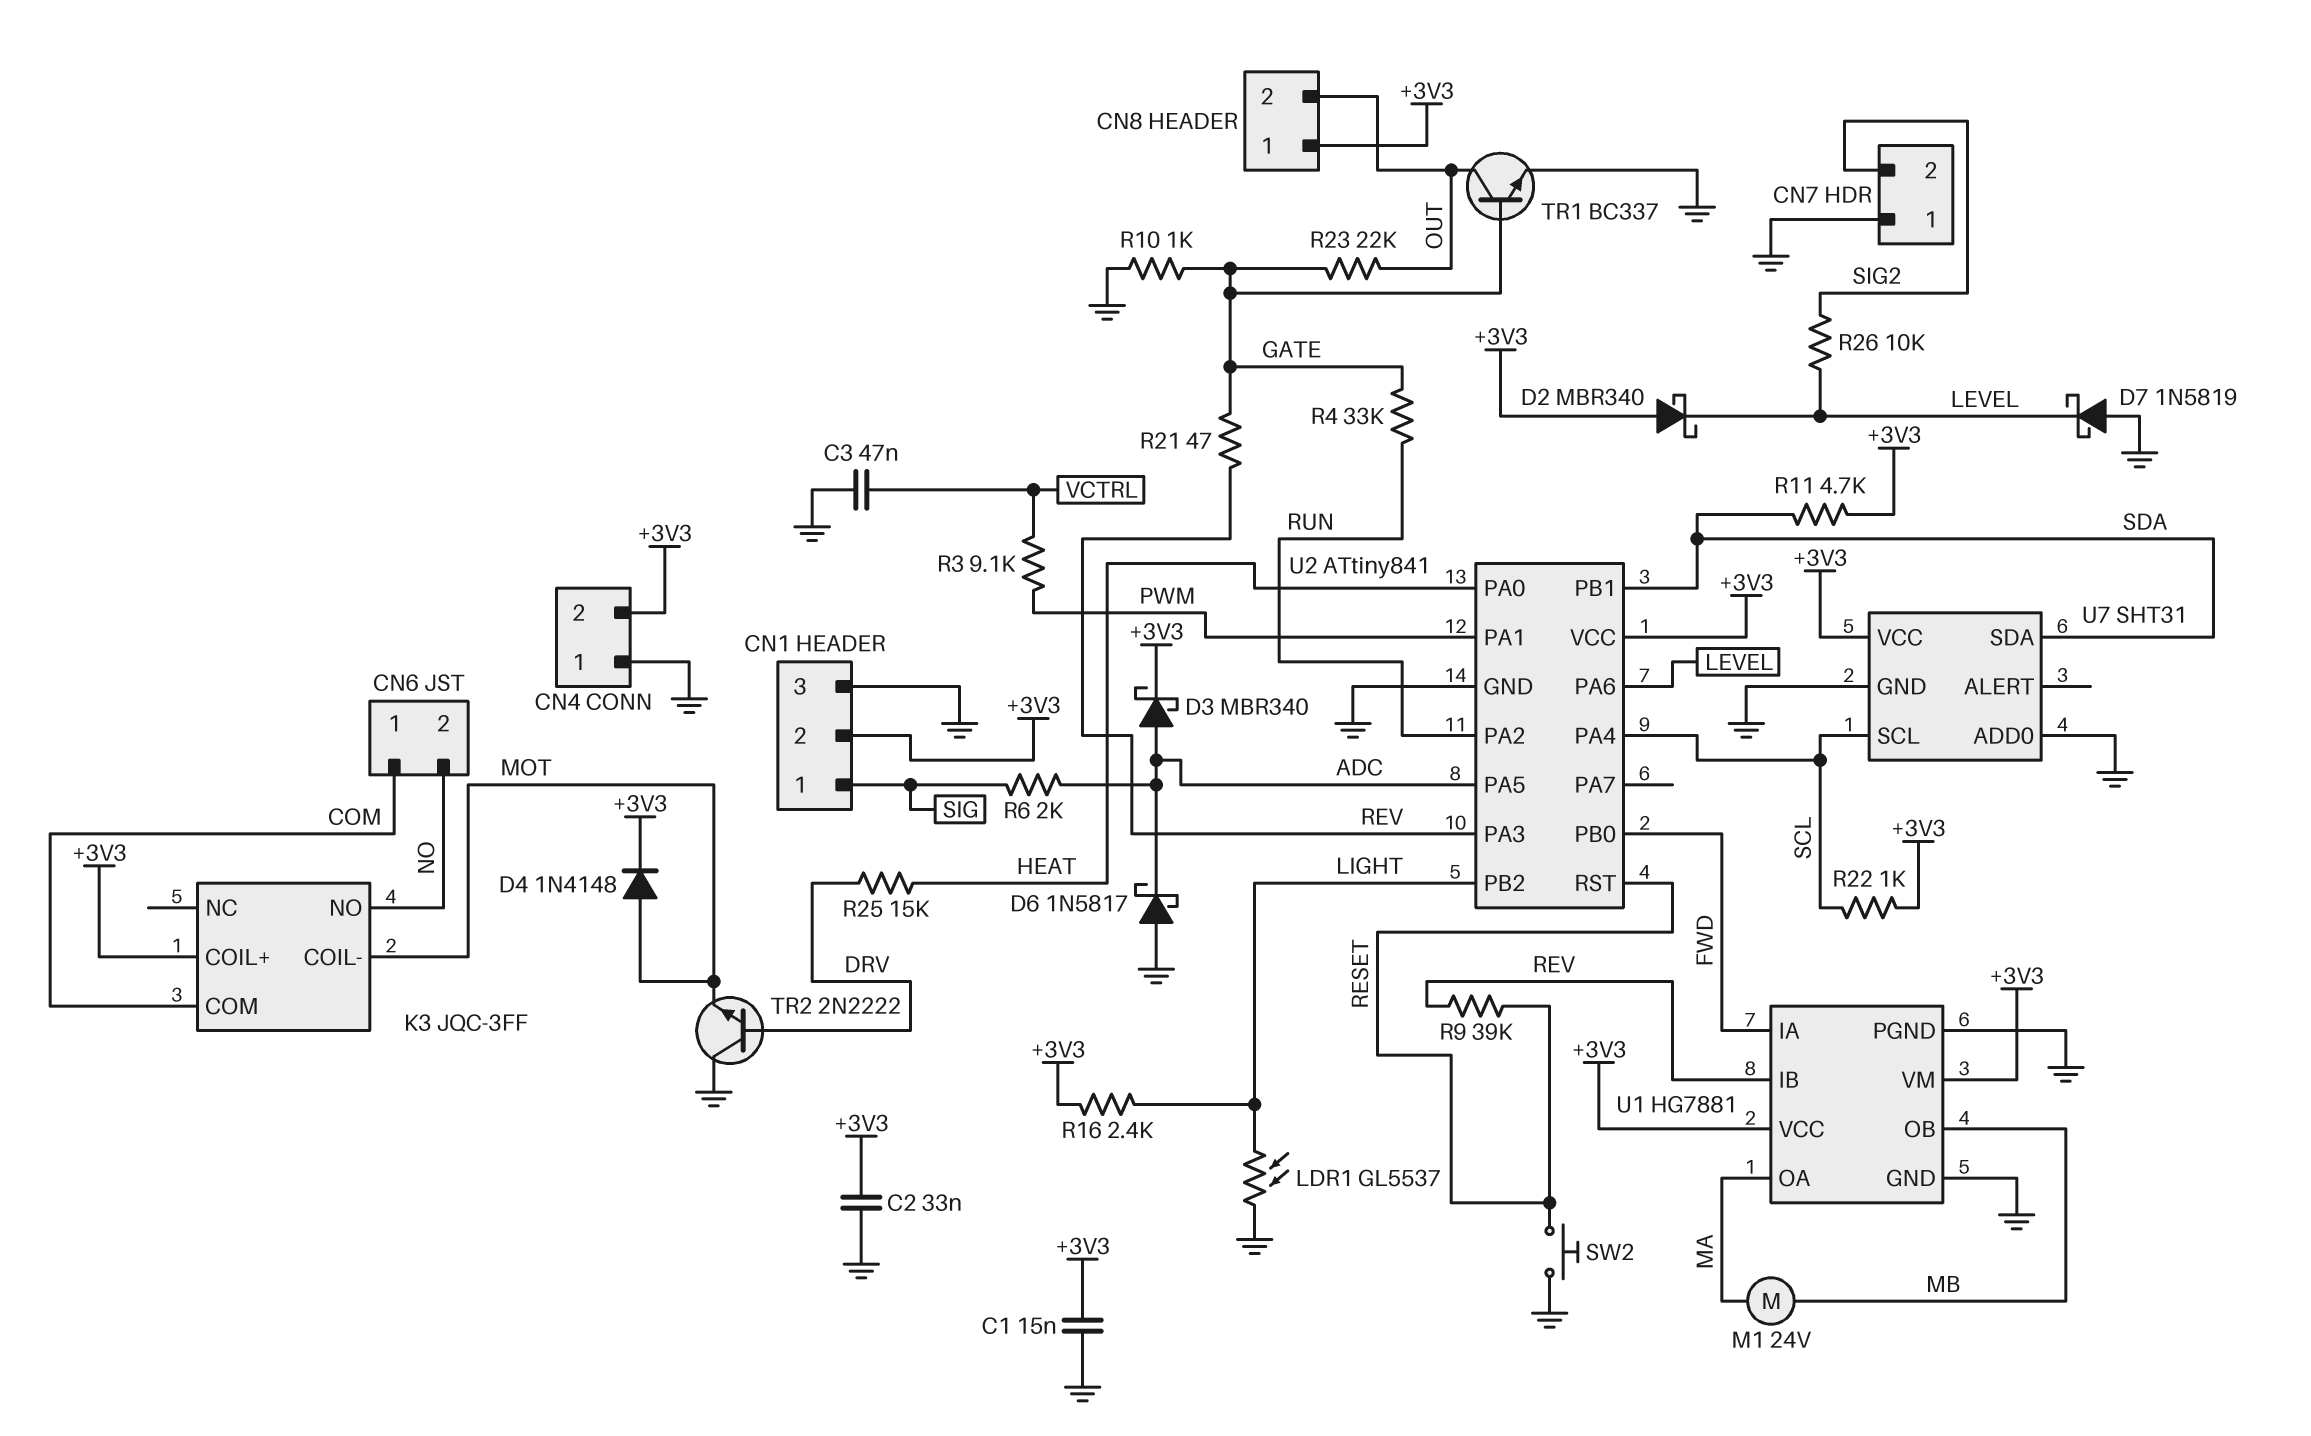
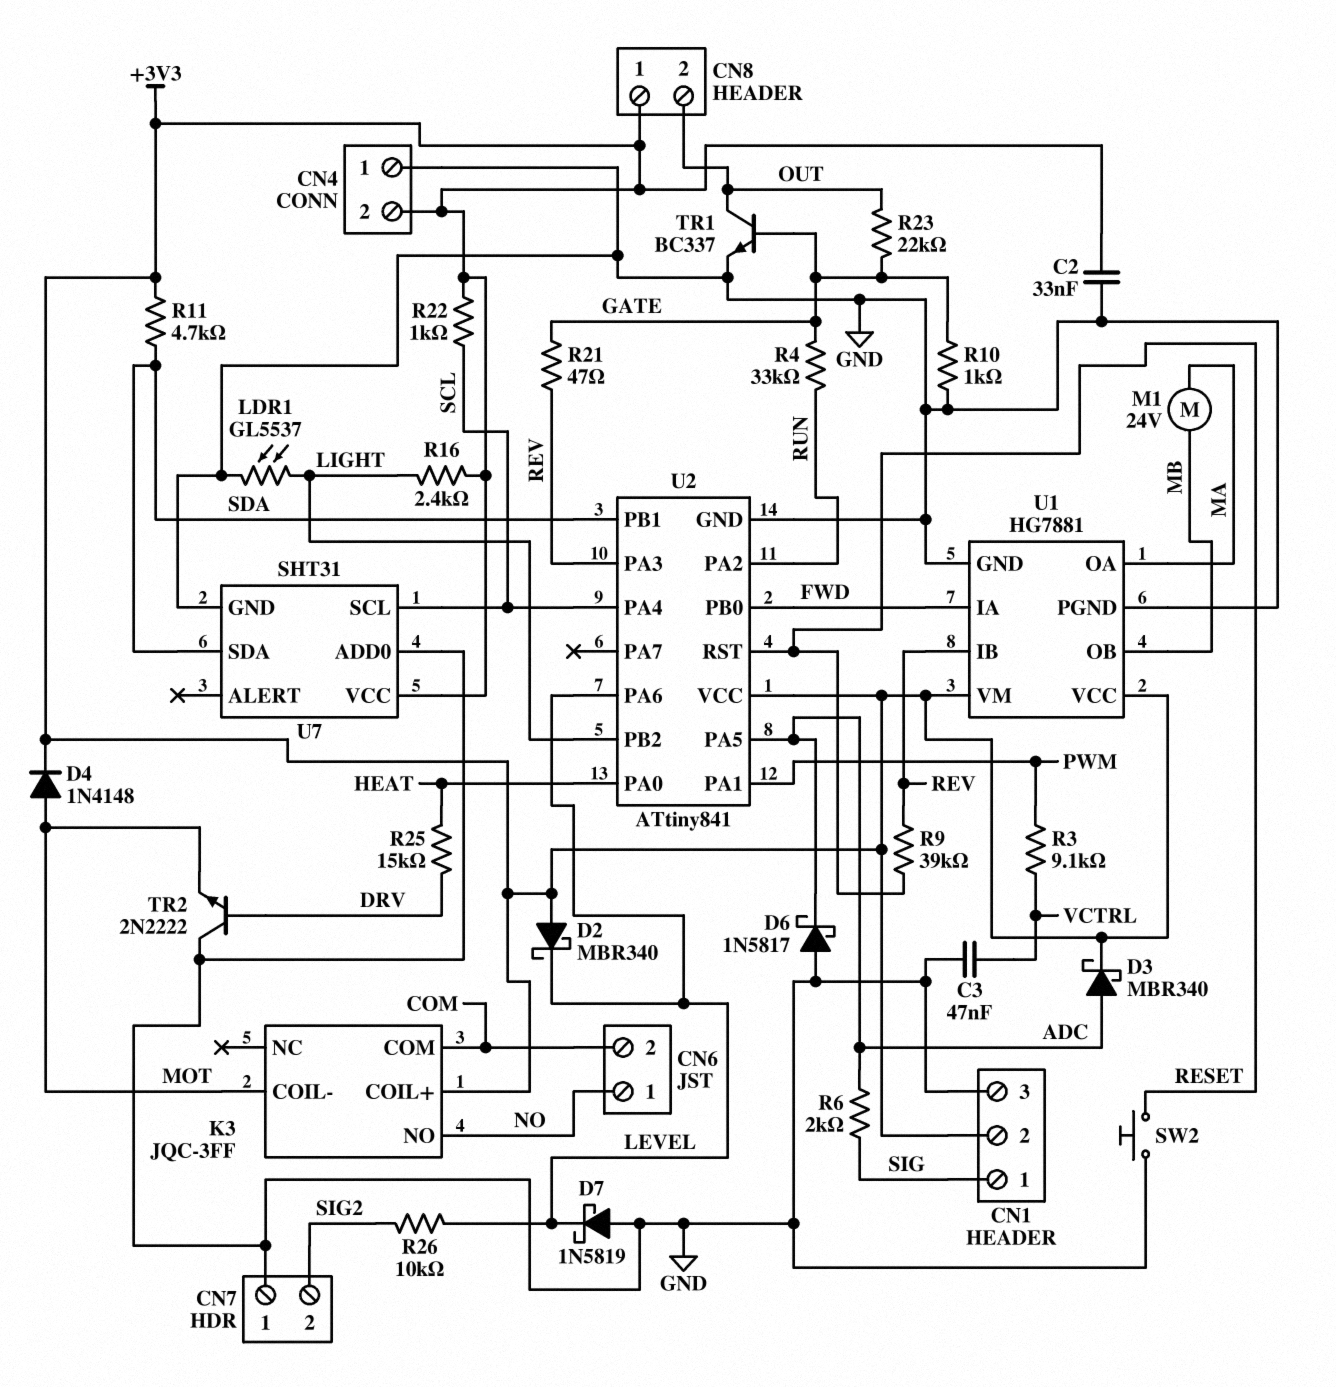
C1: 15nF (+3V3, GND) -> none
CN6 pin 1: COM -> NO
CN6 pin 2: NO -> COM

